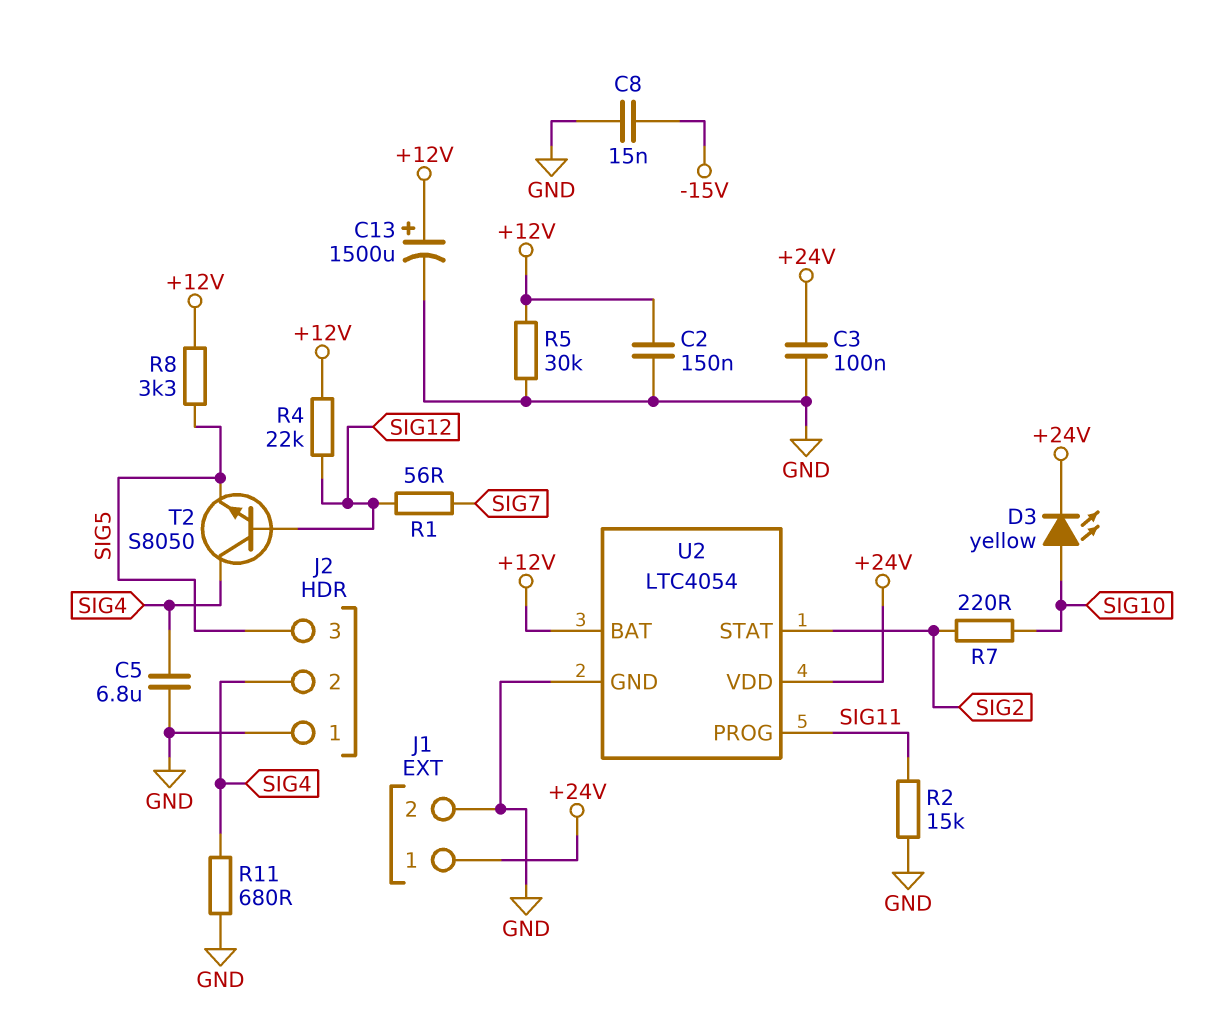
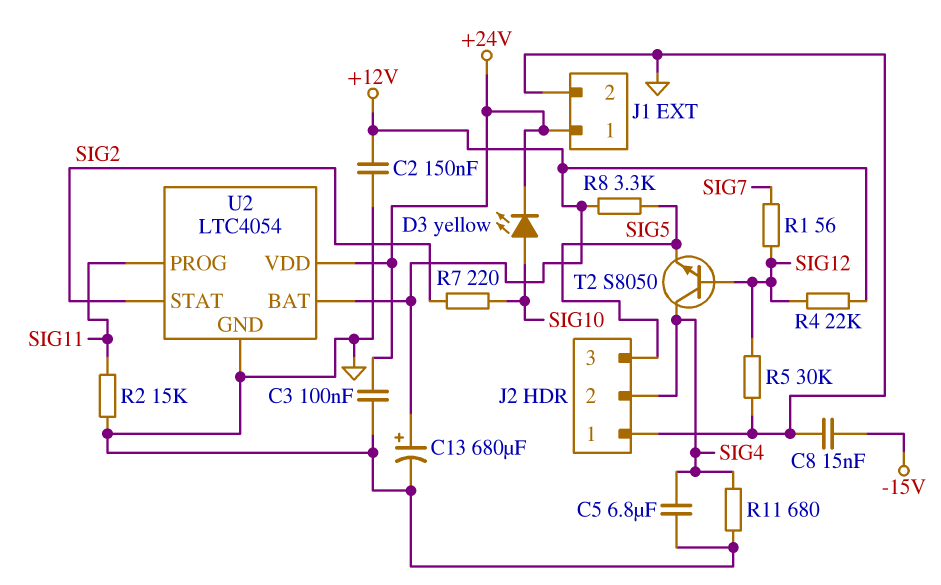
C13: 1500uF (plus +12V, minus GND) -> 680uF (plus +12V, minus GND)
R5: 30k (+12V, GND) -> 30k (GND, SIG12)

